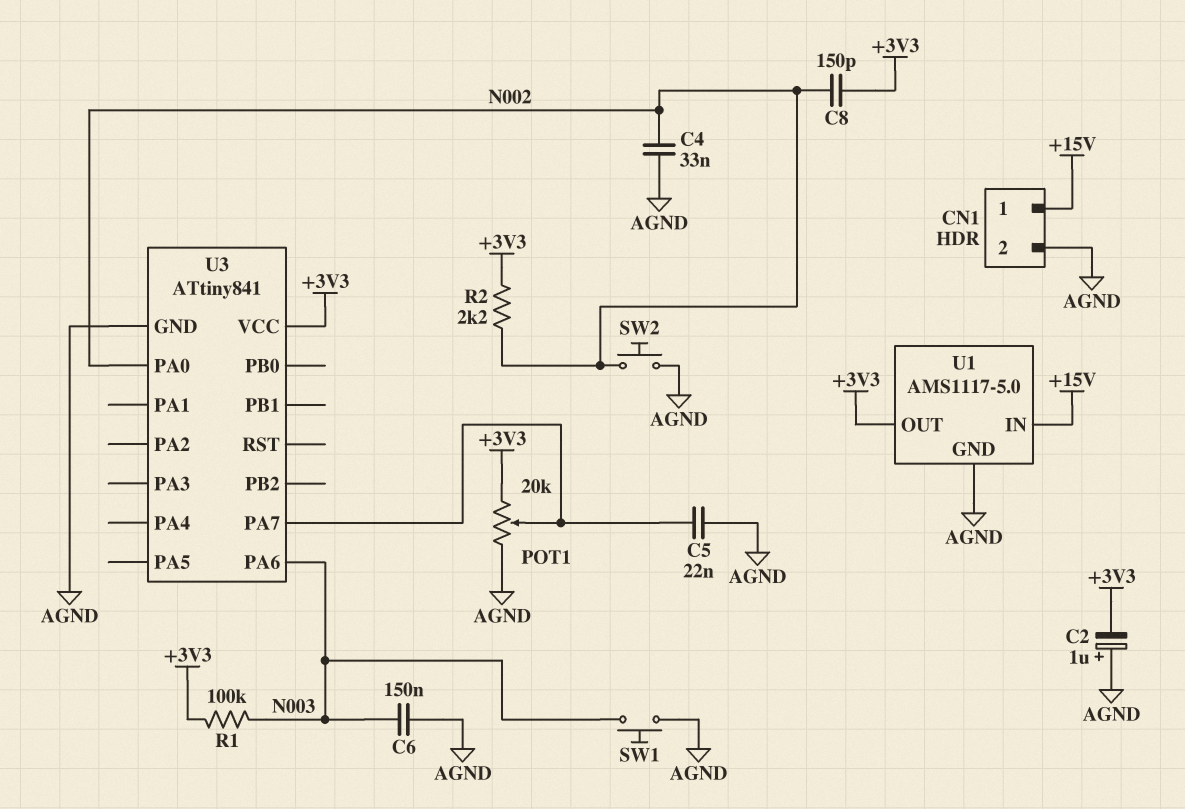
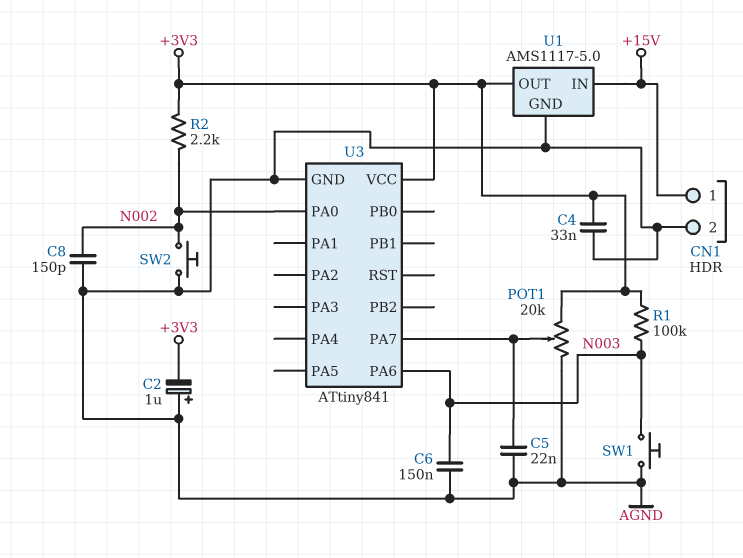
C4: 33nF (AGND, N002) -> 33nF (+3V3, AGND)
C8: 150pF (+3V3, N002) -> 150pF (AGND, N002)

